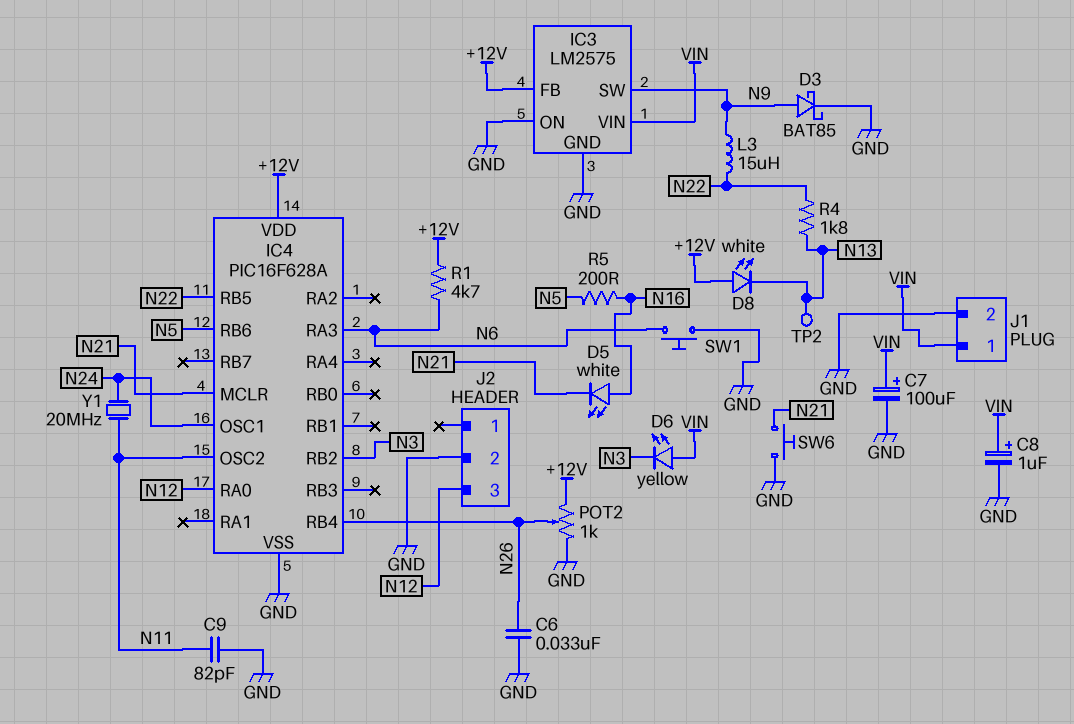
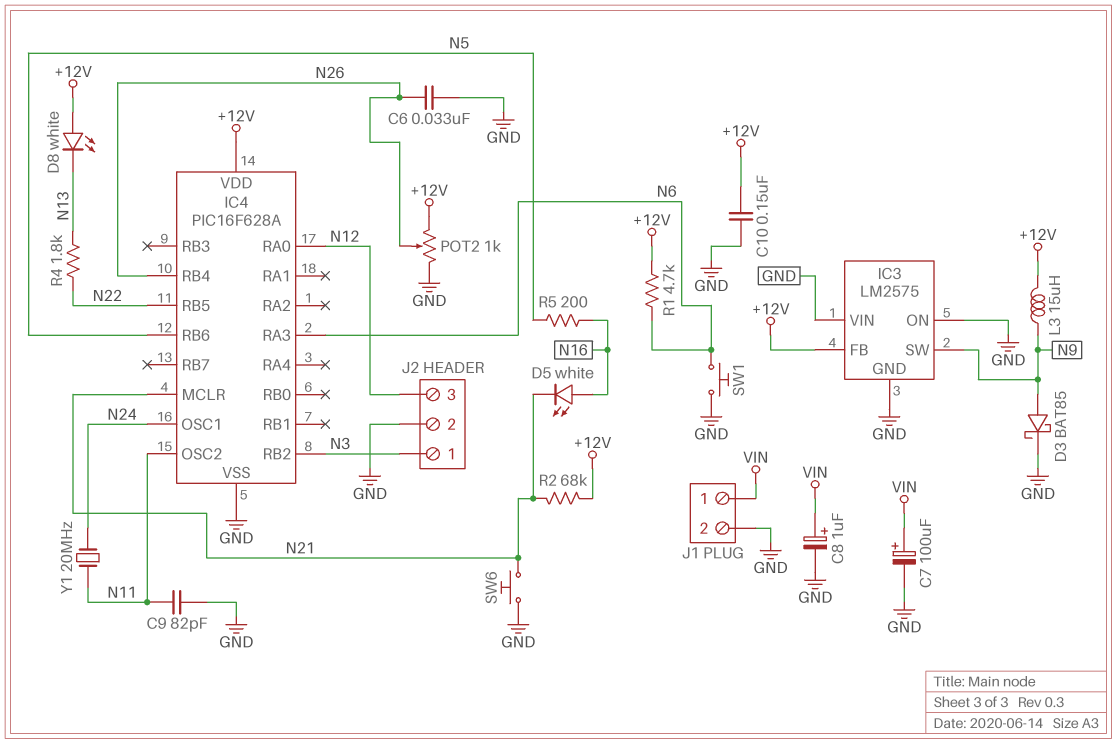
C10: none -> 150nF (+12V, GND)
D6: LED yellow (A VIN, K N3) -> none
IC3 pin VIN: VIN -> GND
J2 pin 1: none -> N3
L3: 15uH (N9, N22) -> 15uH (+12V, N9)
R2: none -> 68k (+12V, N21)
TP2: test point (N13) -> none

